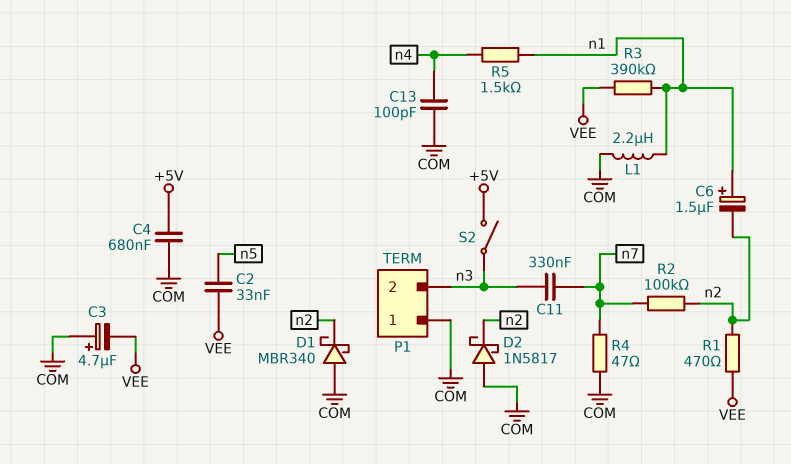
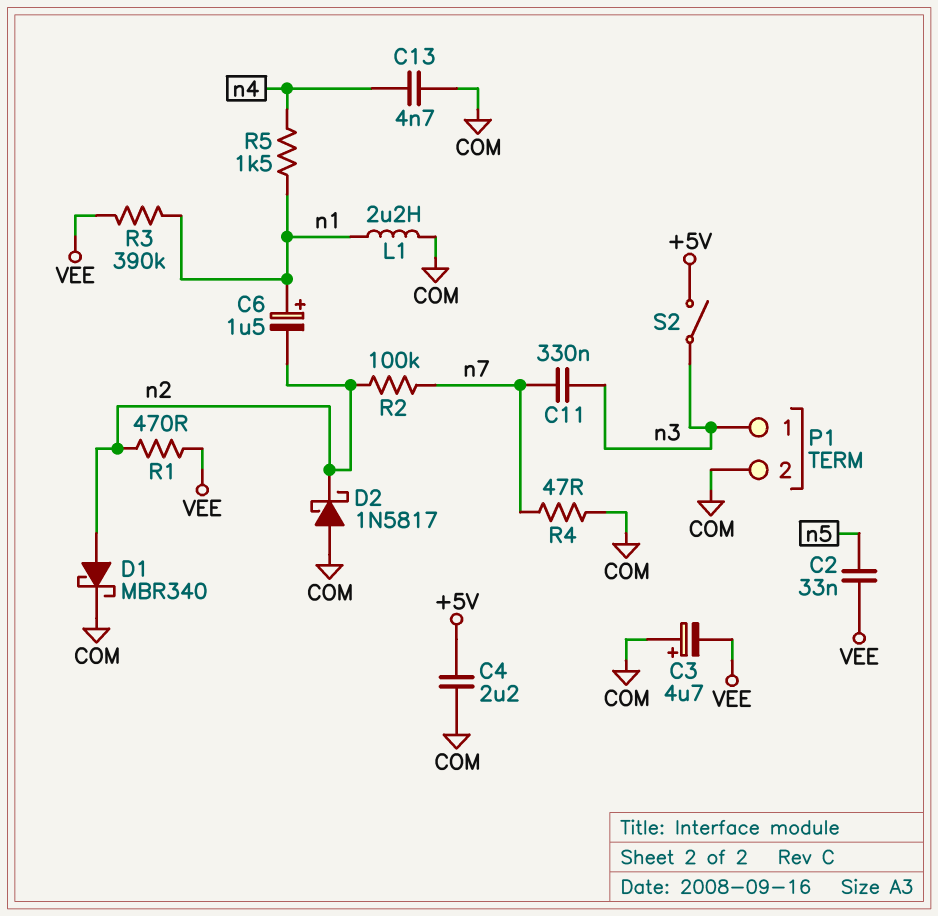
C4: 680nF (+5V, COM) -> 2.2uF (+5V, COM)
C13: 100pF (COM, n4) -> 4.7nF (COM, n4)
D1: schottky MBR340 (A COM, K n2) -> schottky MBR340 (A n2, K COM)
P1 pin 1: COM -> n3
P1 pin 2: n3 -> COM

